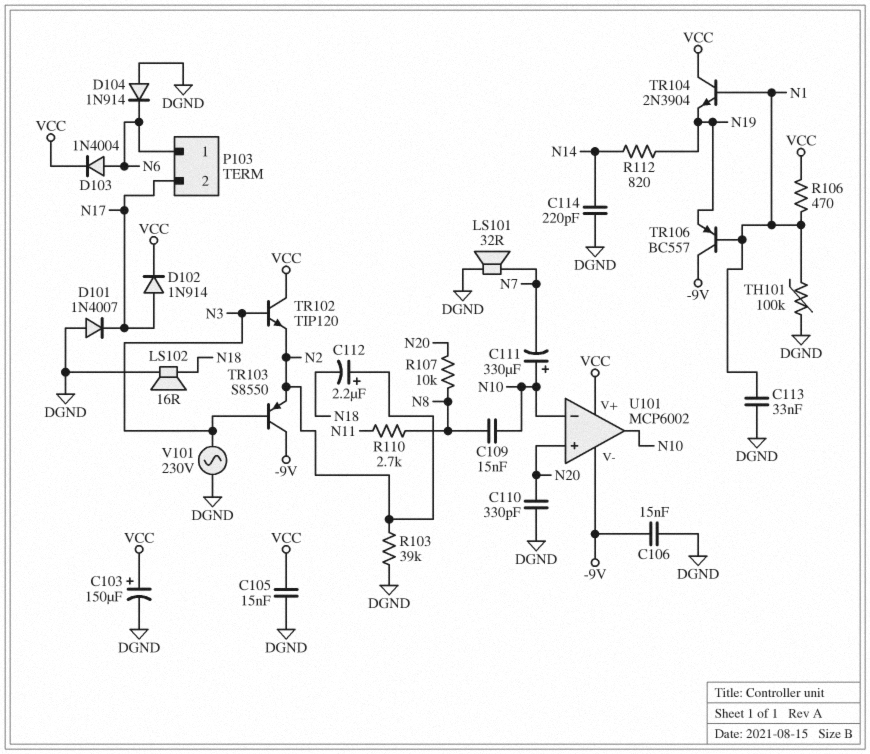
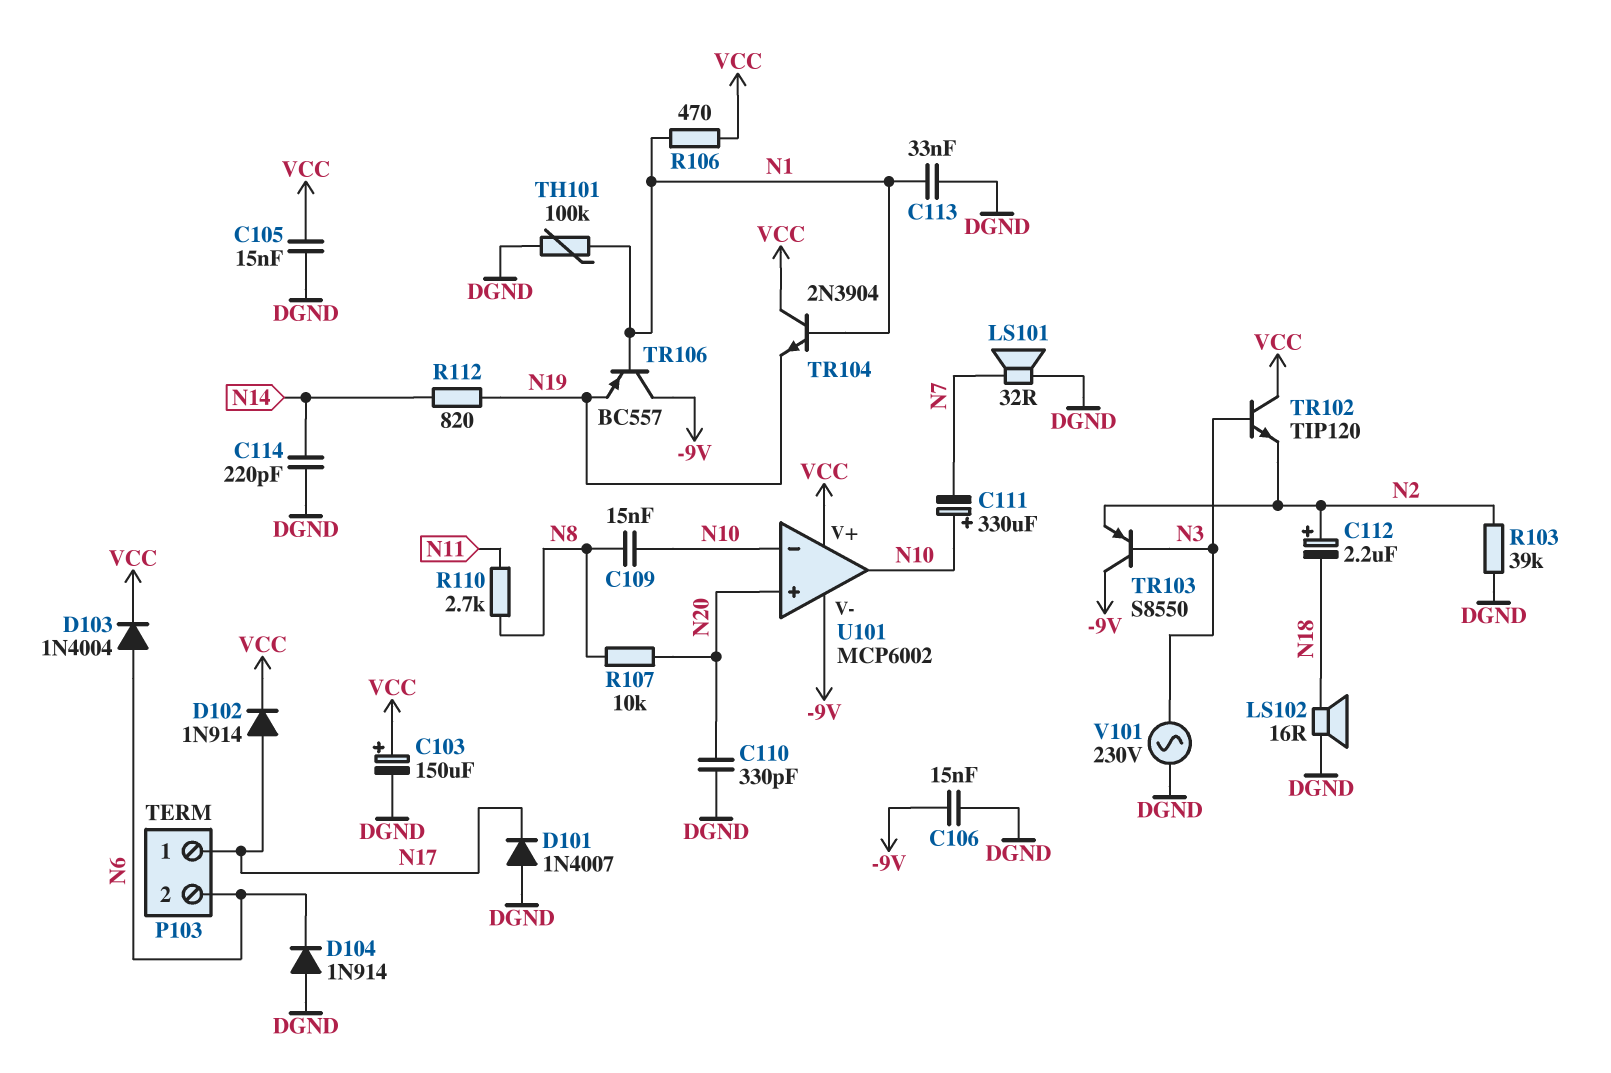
P103 pin 1: N6 -> N17
P103 pin 2: N17 -> N6

